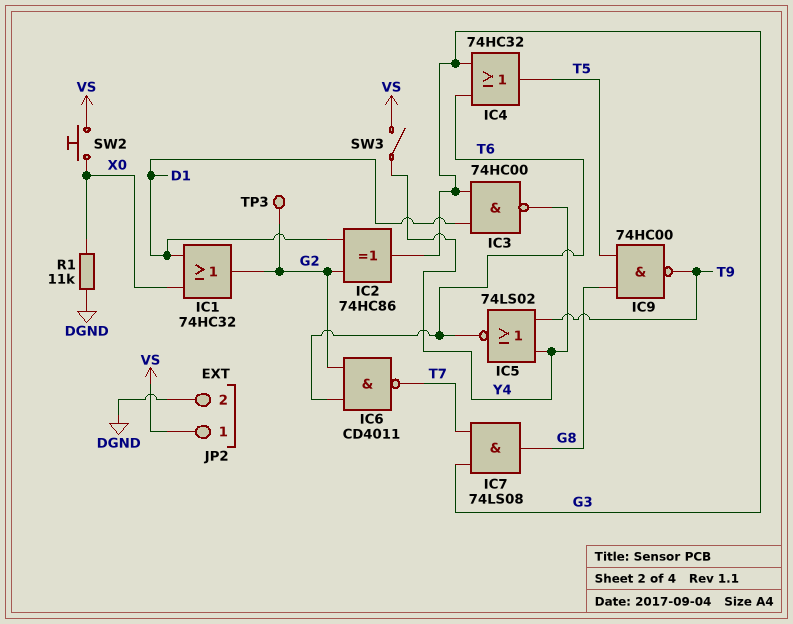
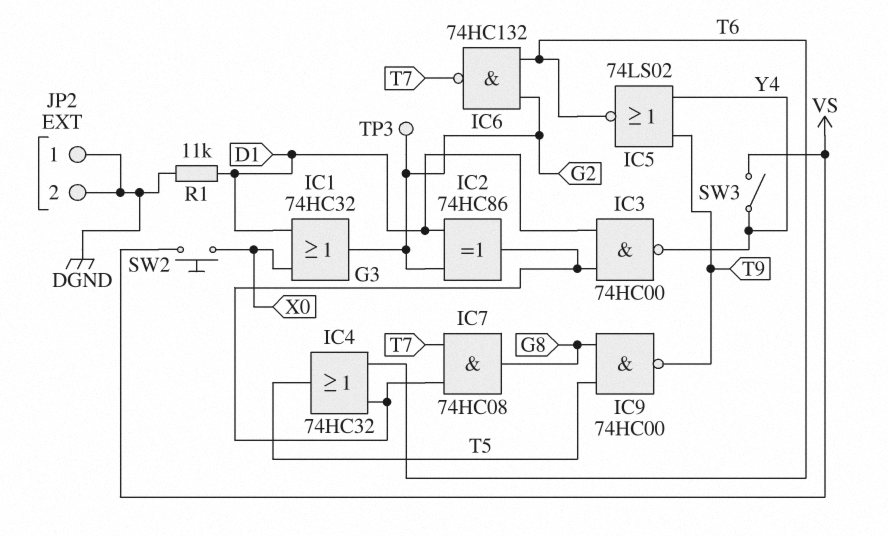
IC6: NAND CD4011 (in G2, in T6, out T7) -> NAND 74HC132 (in G2, in T6, out T7)
IC7: AND 74LS08 (in G3, in T7, out G8) -> AND 74HC08 (in G3, in T7, out G8)
JP2 pin 1: VS -> DGND
R1: 11k (DGND, X0) -> 11k (D1, DGND)

